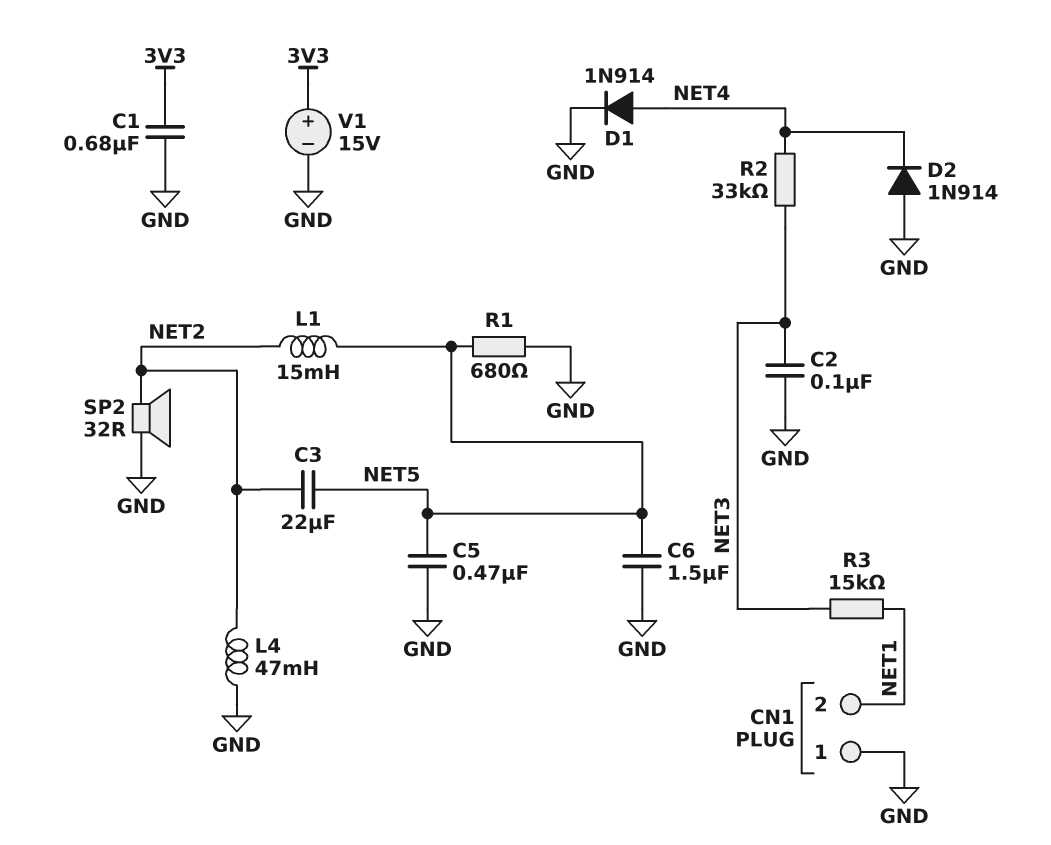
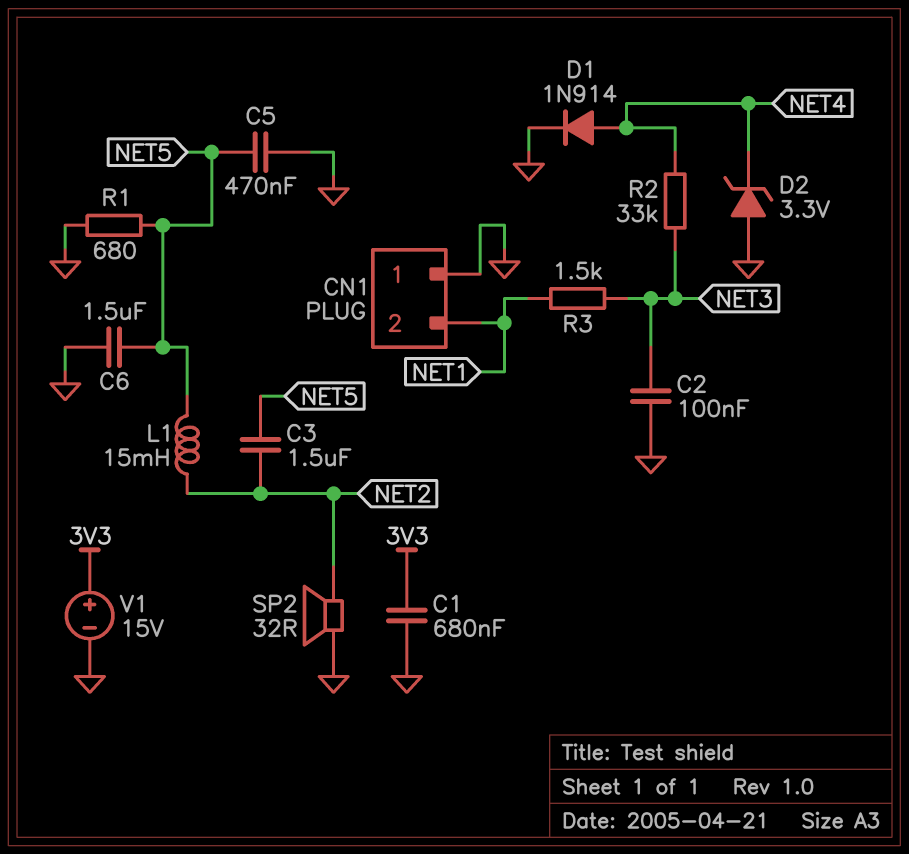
C3: 22uF (NET2, NET5) -> 1.5uF (NET2, NET5)
D2: diode 1N914 (A GND, K NET4) -> zener 3.3V (A GND, K NET4)
L4: 47mH (GND, NET2) -> none
R3: 15k (NET1, NET3) -> 1.5k (NET1, NET3)

